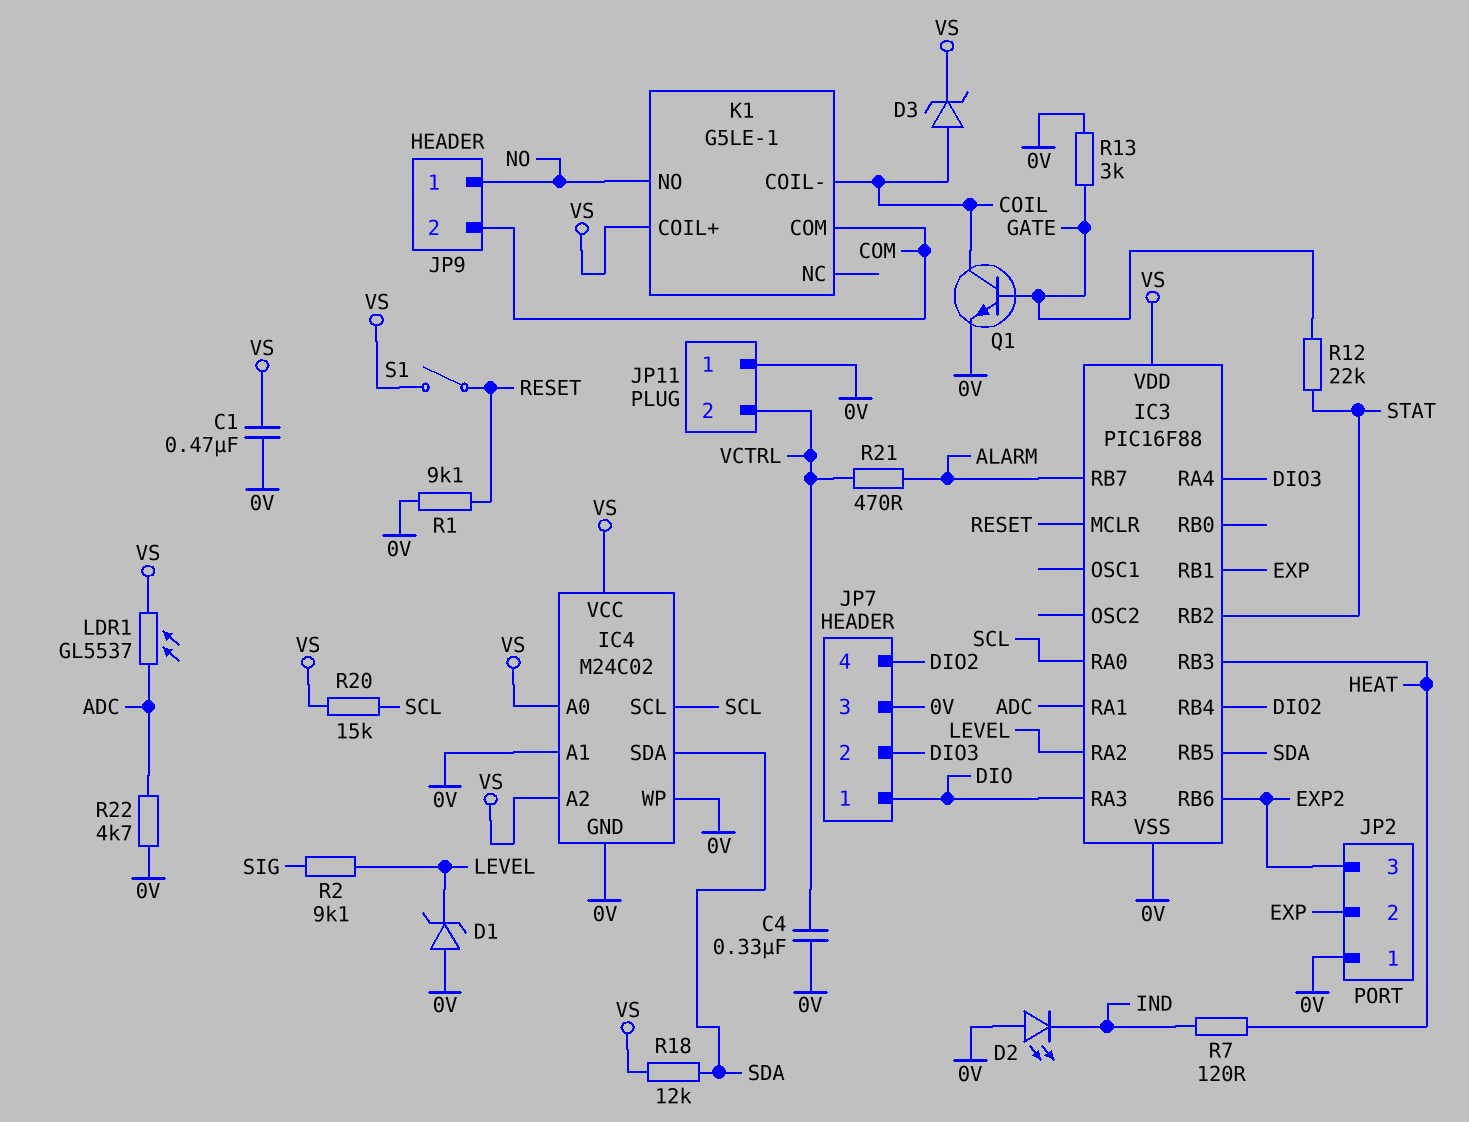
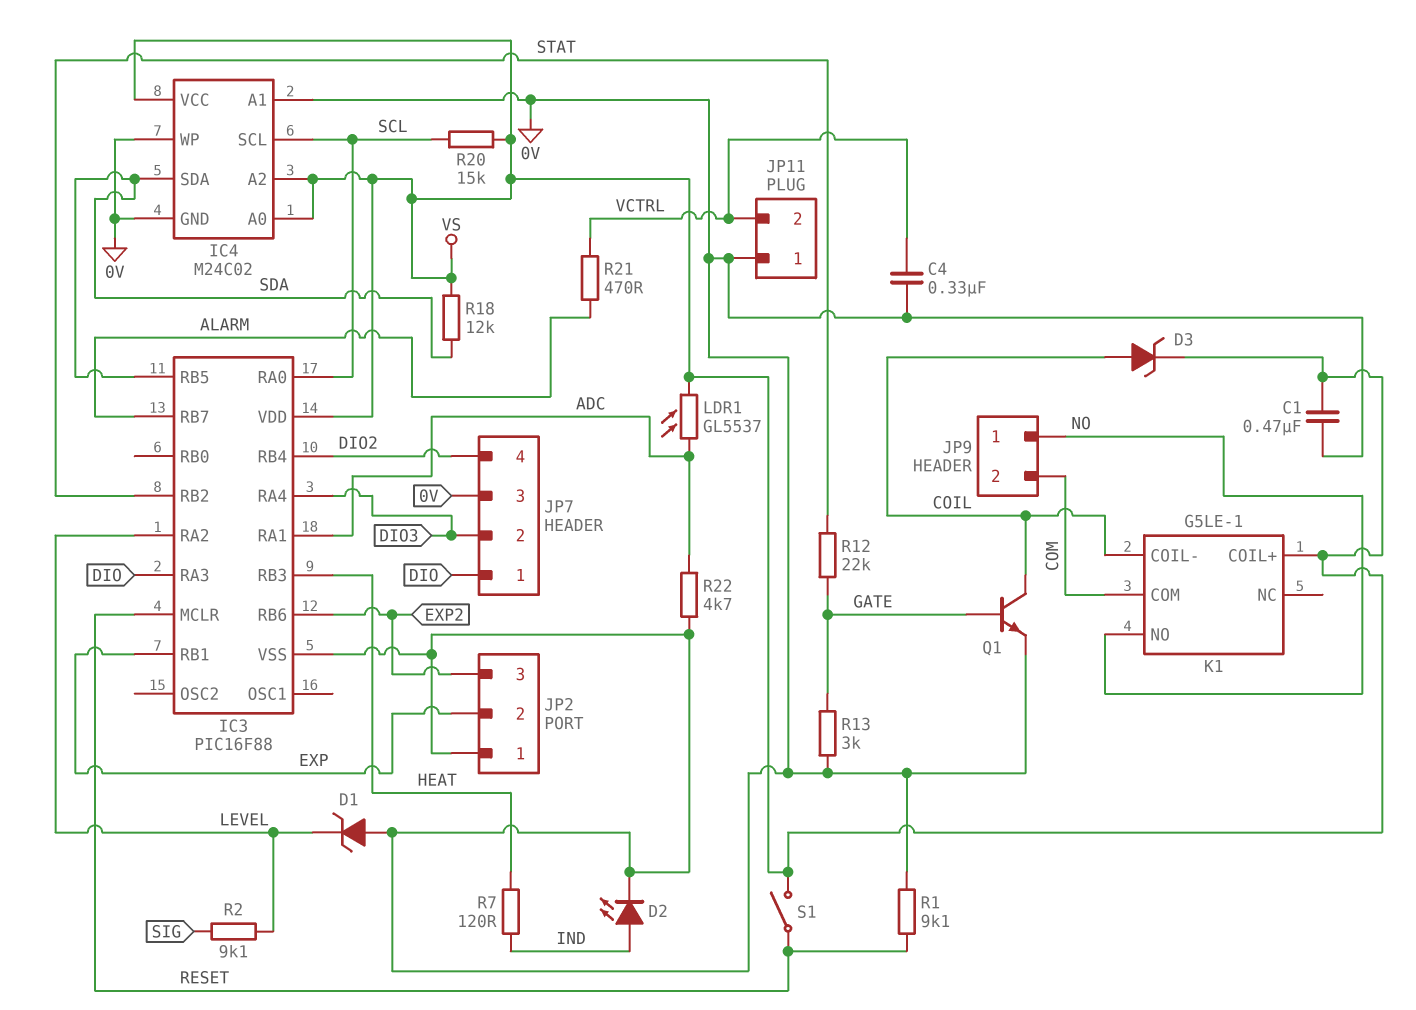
D2: LED (A 0V, K IND) -> LED (A IND, K 0V)

